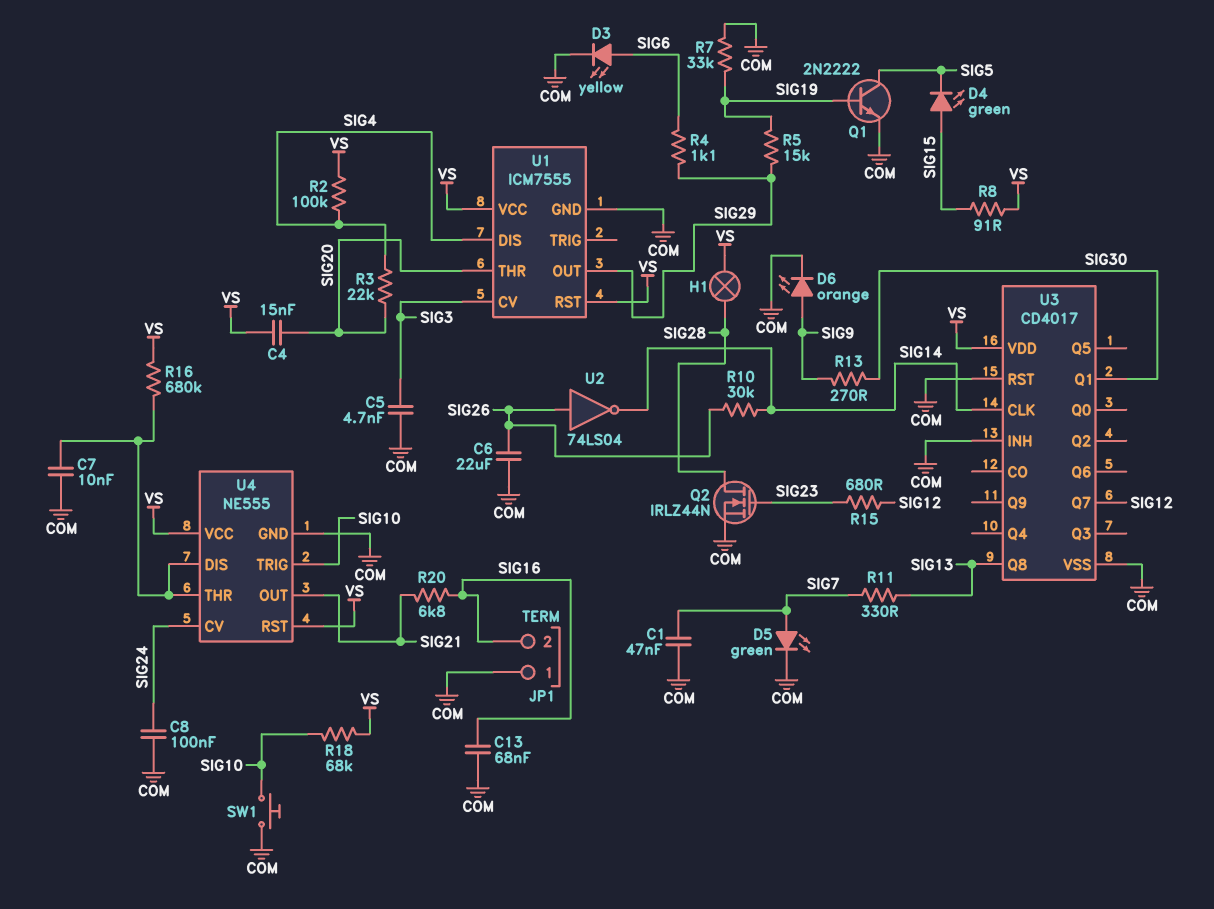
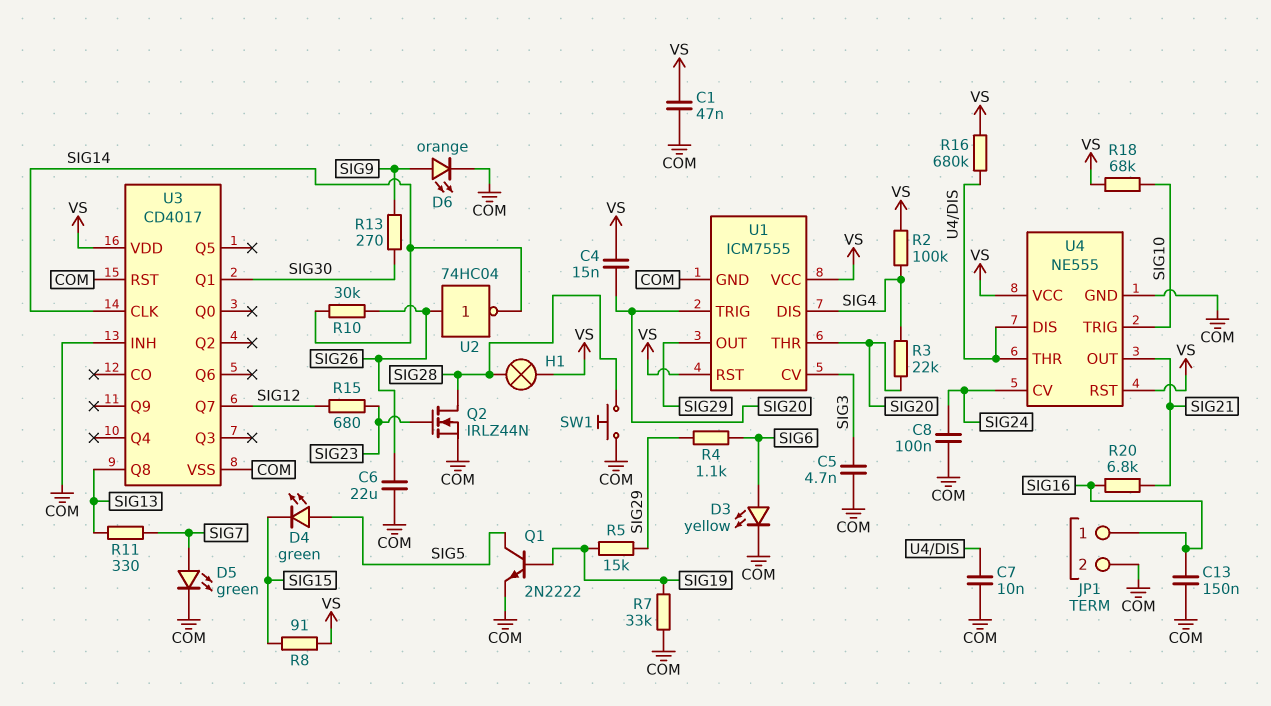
C1: 47nF (COM, SIG7) -> 47nF (COM, VS)
C13: 68nF (COM, SIG16) -> 150nF (COM, SIG16)
D4: LED green (A SIG15, K SIG5) -> LED green (A SIG5, K SIG15)
JP1 pin 1: COM -> SIG16
JP1 pin 2: SIG16 -> COM
SW1: button (COM, SIG10) -> button (COM, SIG28)
U1 pin TRIG: none -> SIG20
U2: NOT 74LS04 (in SIG26, out SIG14) -> NOT 74HC04 (in SIG26, out SIG14)

